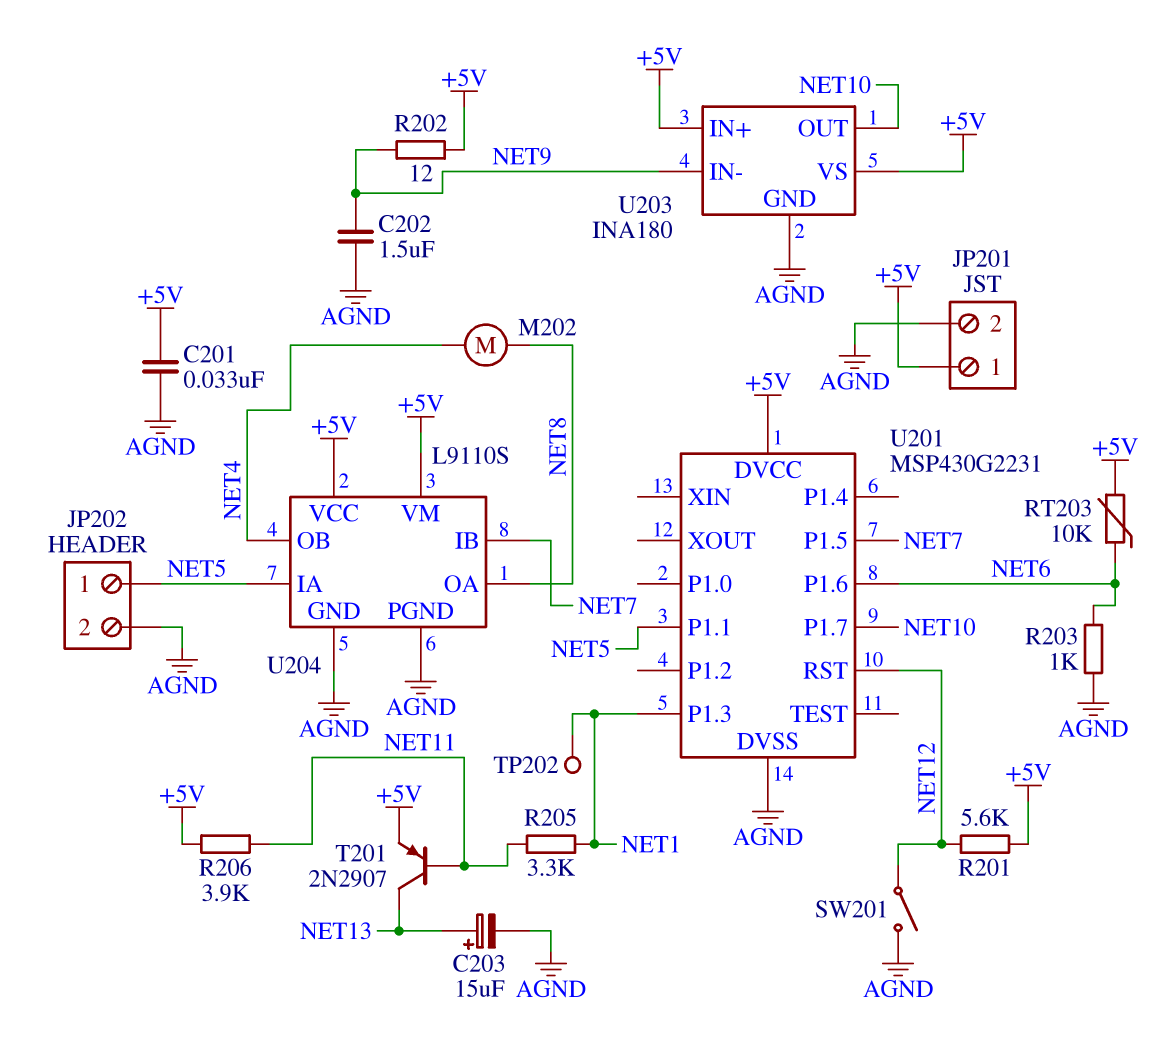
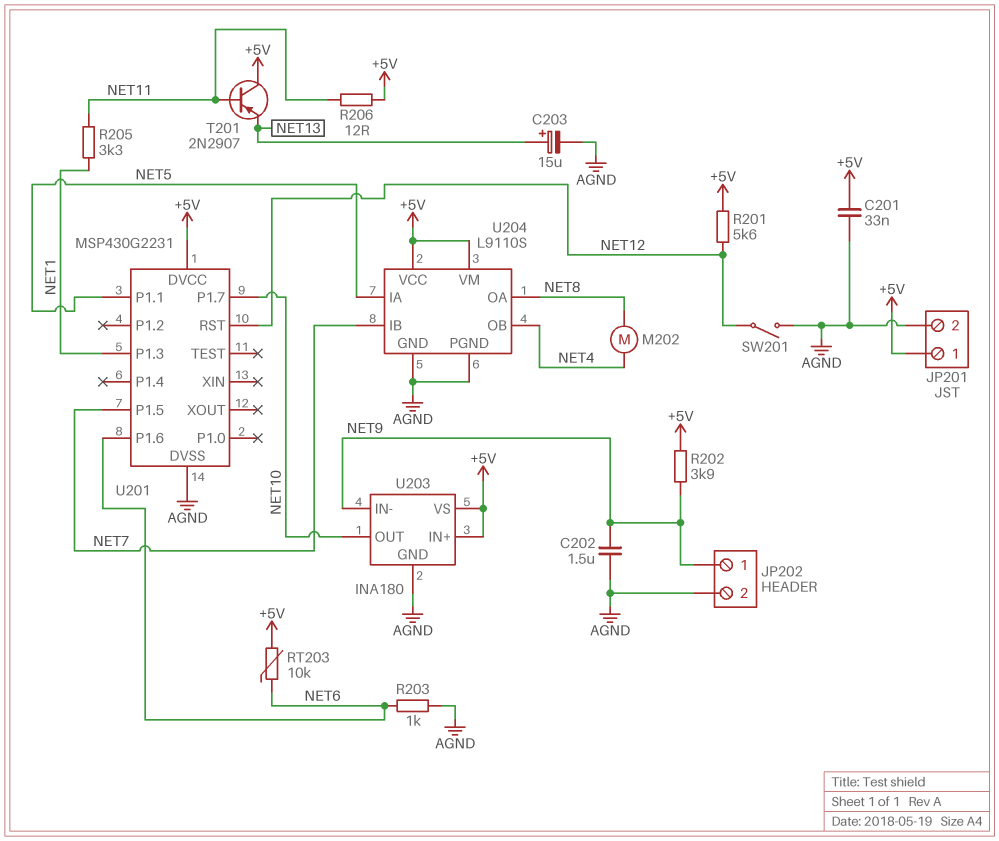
JP202 pin 1: NET5 -> NET9
R202: 12 (+5V, NET9) -> 3.9k (+5V, NET9)
R206: 3.9k (+5V, NET11) -> 12 (+5V, NET11)
T201: PNP 2N2907 (B NET11, C NET13, E +5V) -> PNP 2N2907 (B NET11, C +5V, E NET13)
TP202: test point (NET1) -> none

